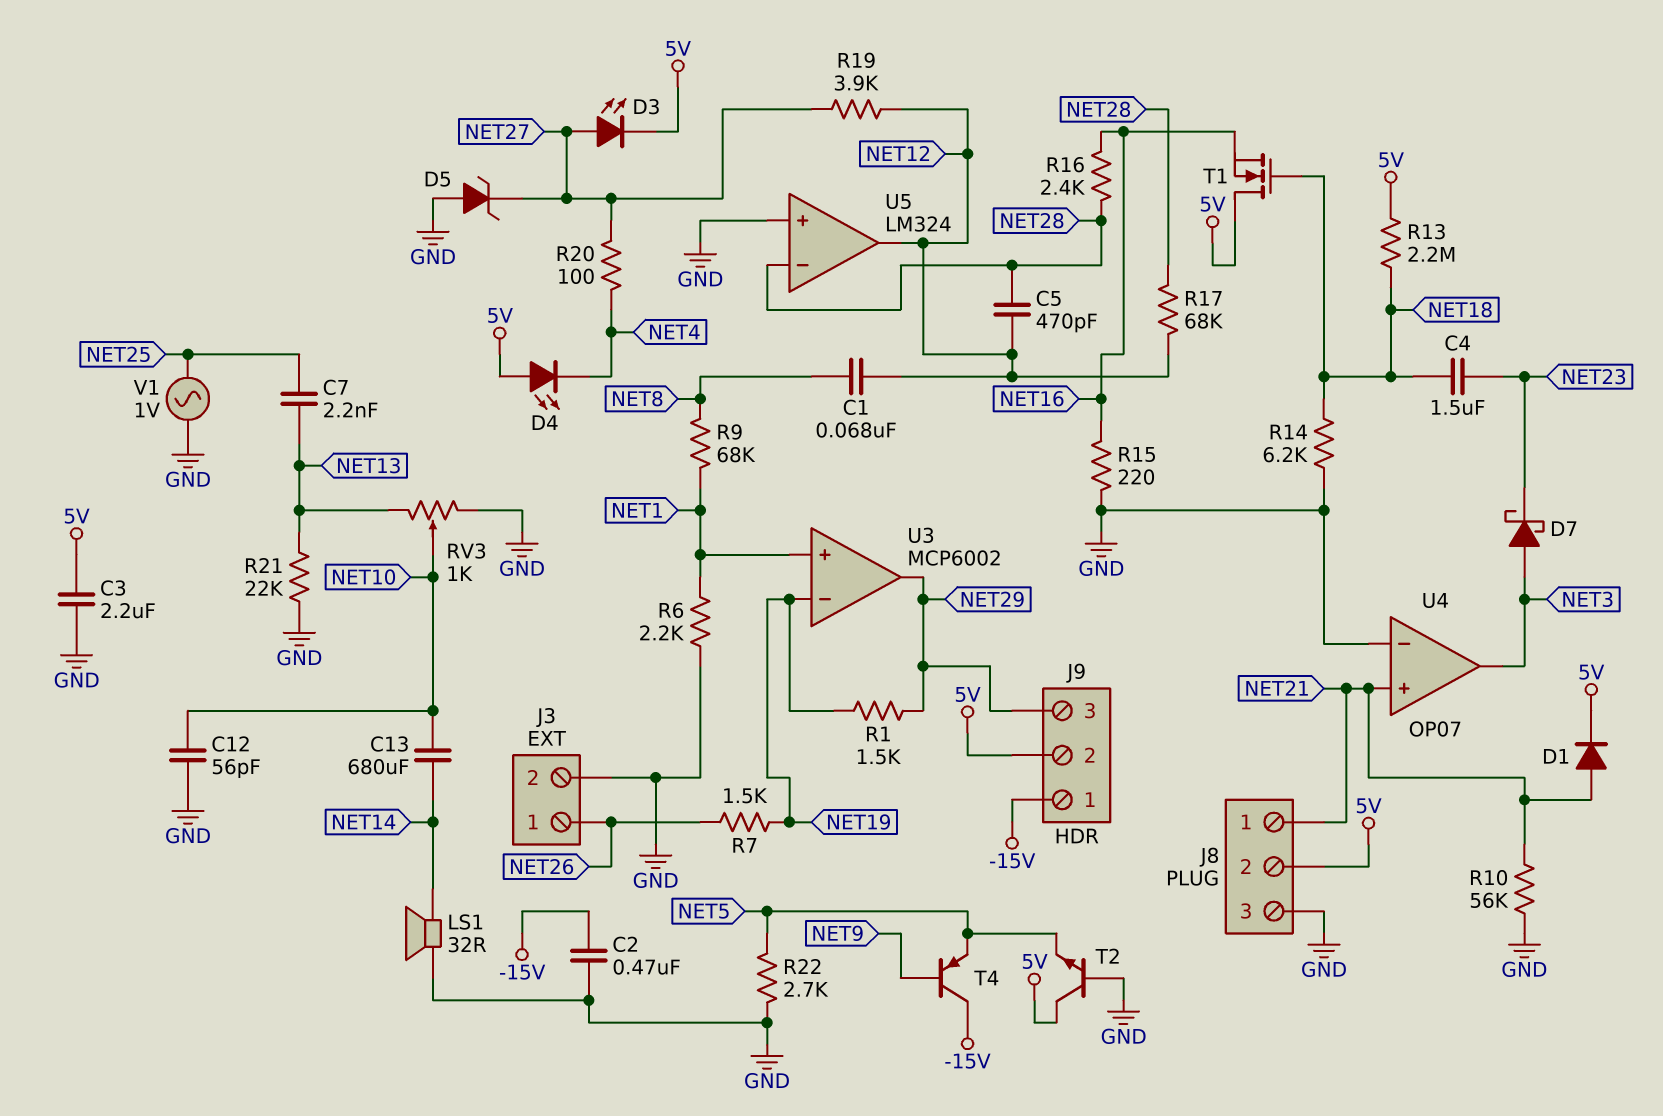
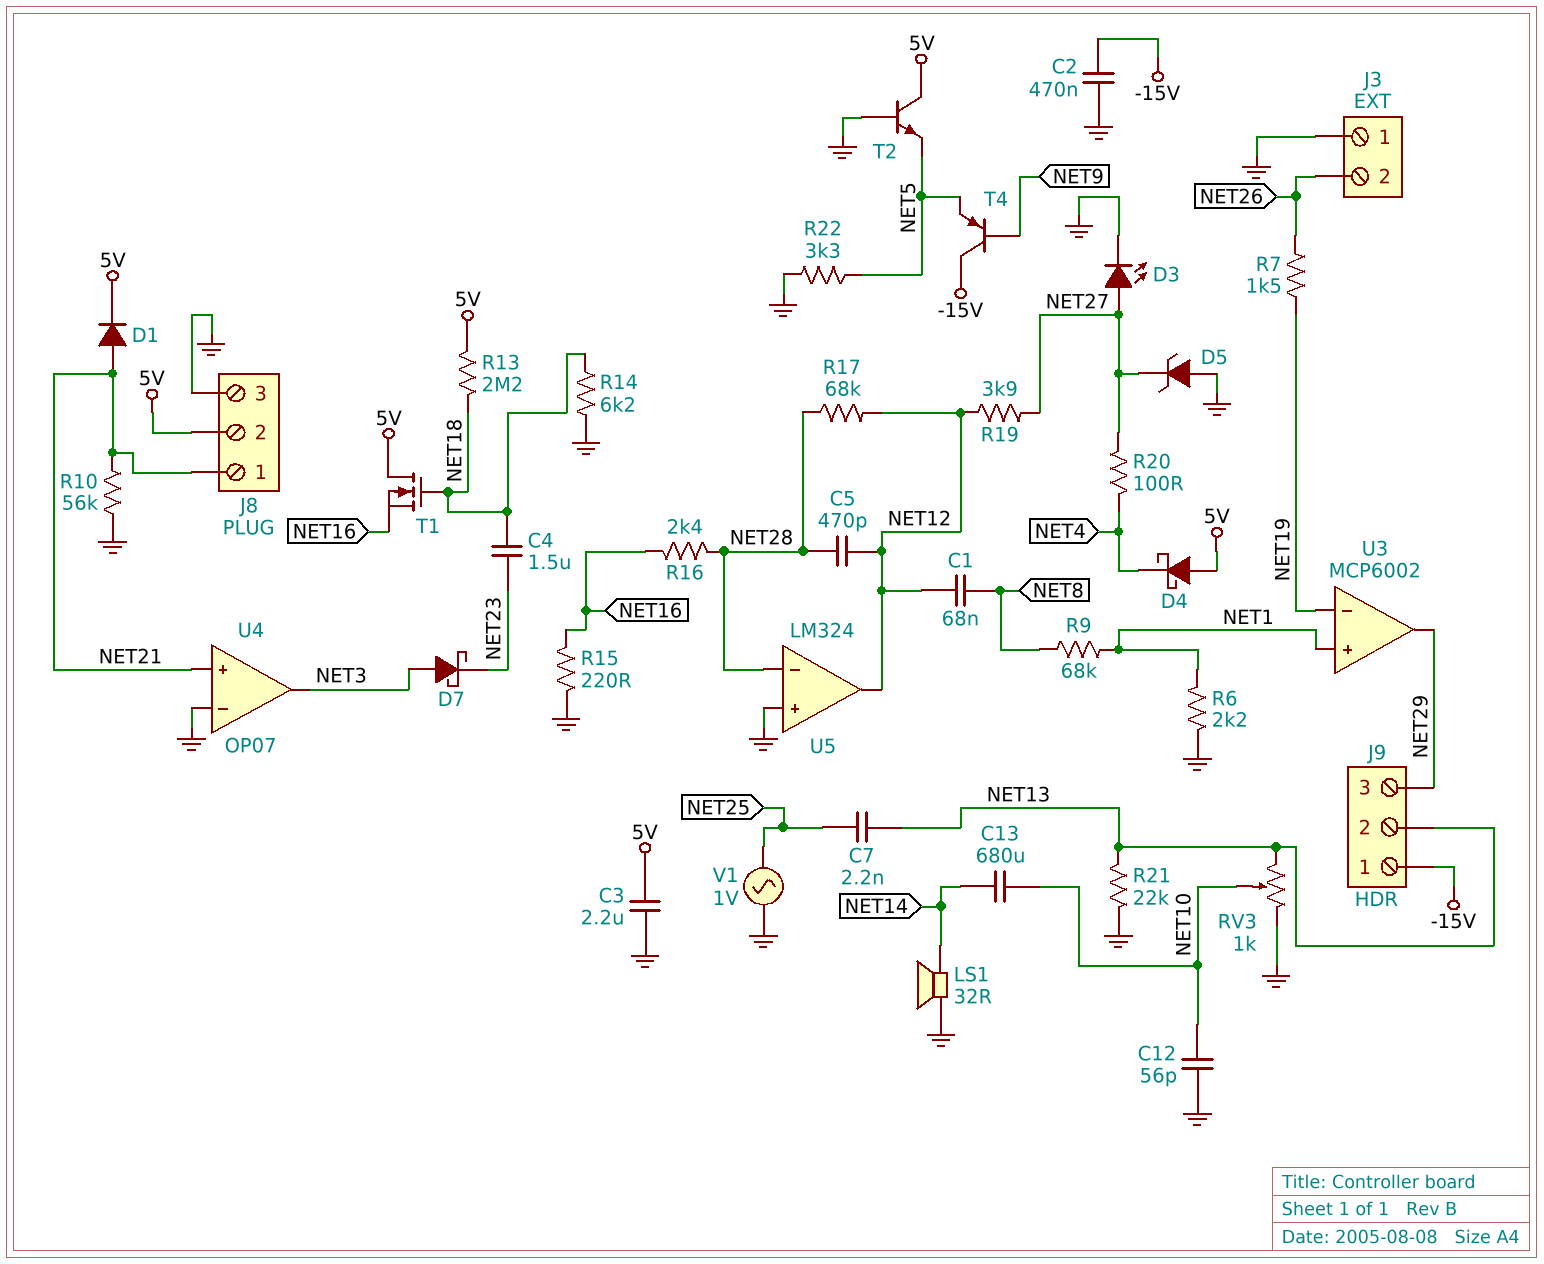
D3: LED (A NET27, K 5V) -> LED (A NET27, K GND)
D4: LED (A 5V, K NET4) -> schottky (A 5V, K NET4)
J3 pin 1: NET26 -> GND
J3 pin 2: GND -> NET26
J9 pin 2: 5V -> NET13
R1: 1.5k (NET19, NET29) -> none
R22: 2.7k (GND, NET5) -> 3.3k (GND, NET5)

